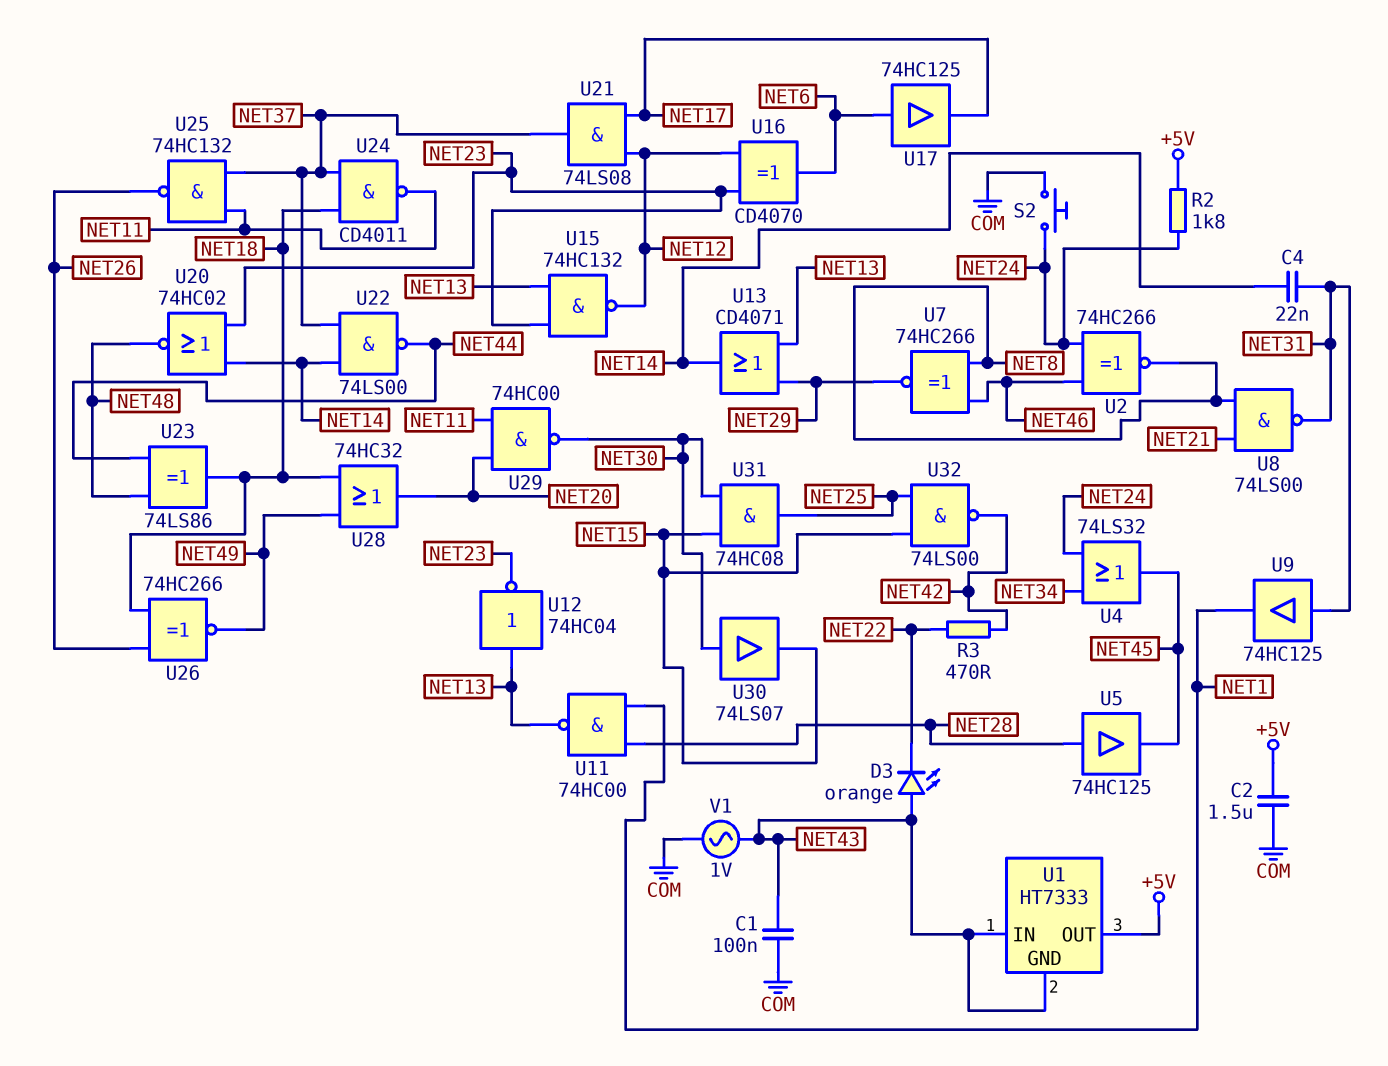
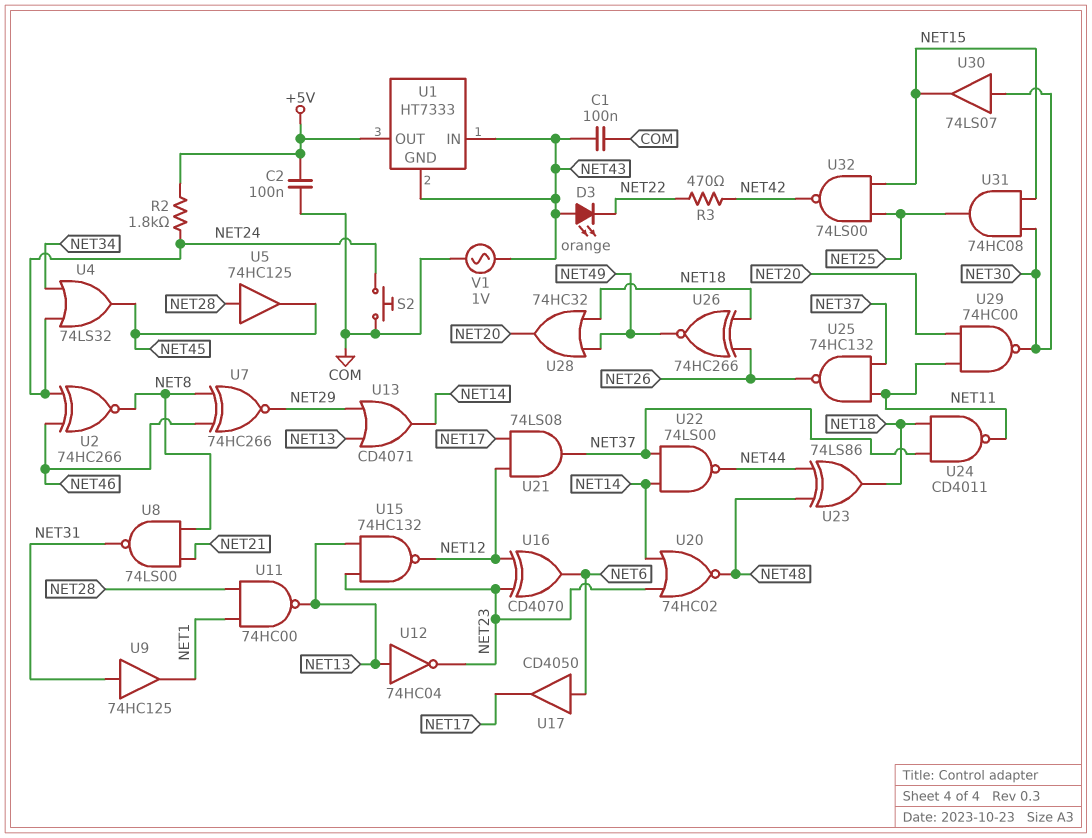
C2: 1.5uF (+5V, COM) -> 100nF (+5V, COM)
C4: 22nF (NET14, NET31) -> none
U17: buffer 74HC125 (in NET6, out NET17) -> buffer CD4050 (in NET6, out NET17)

